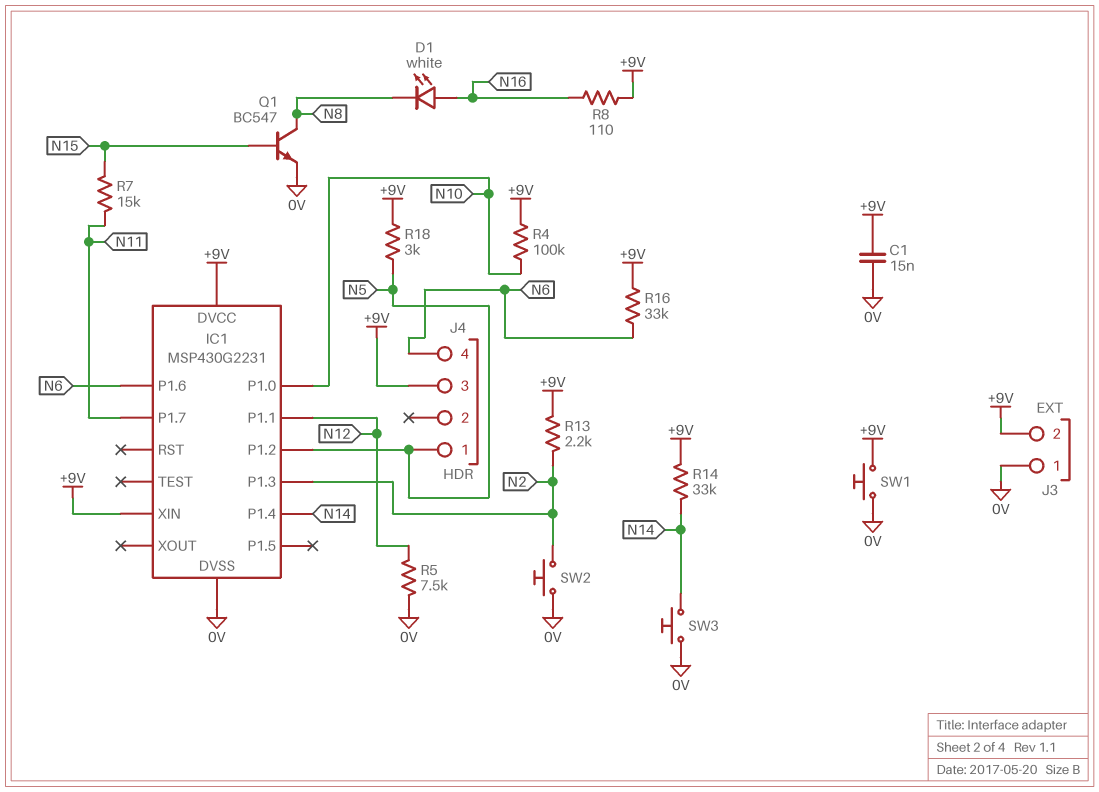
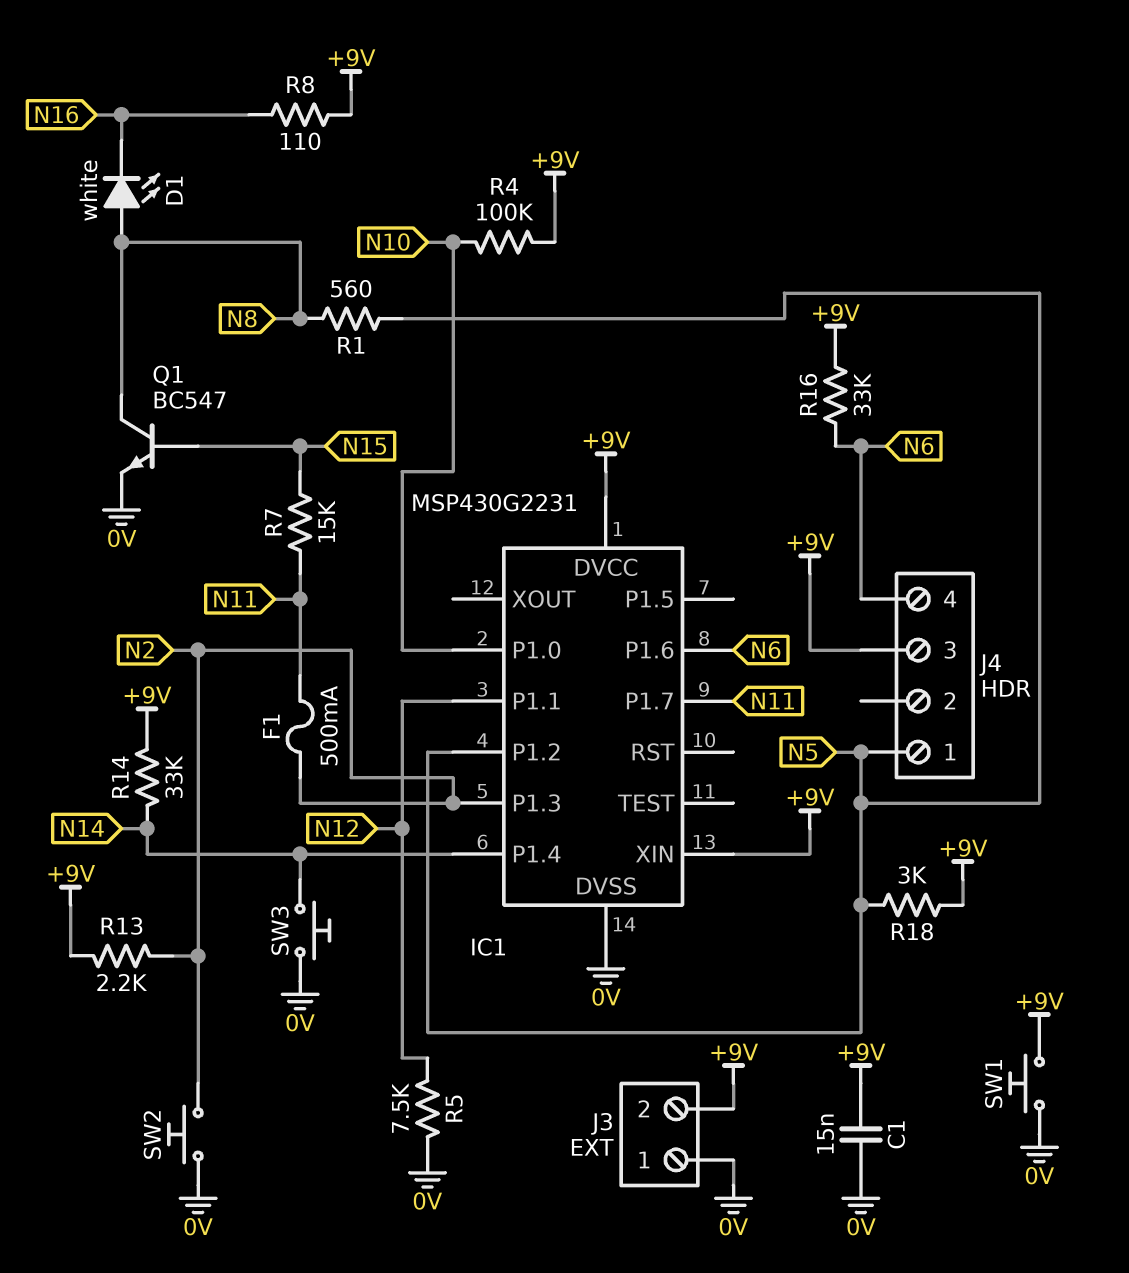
D1: LED white (A N16, K N8) -> LED white (A N8, K N16)
F1: none -> 500mA (N2, N11)
R1: none -> 560 (N5, N8)

